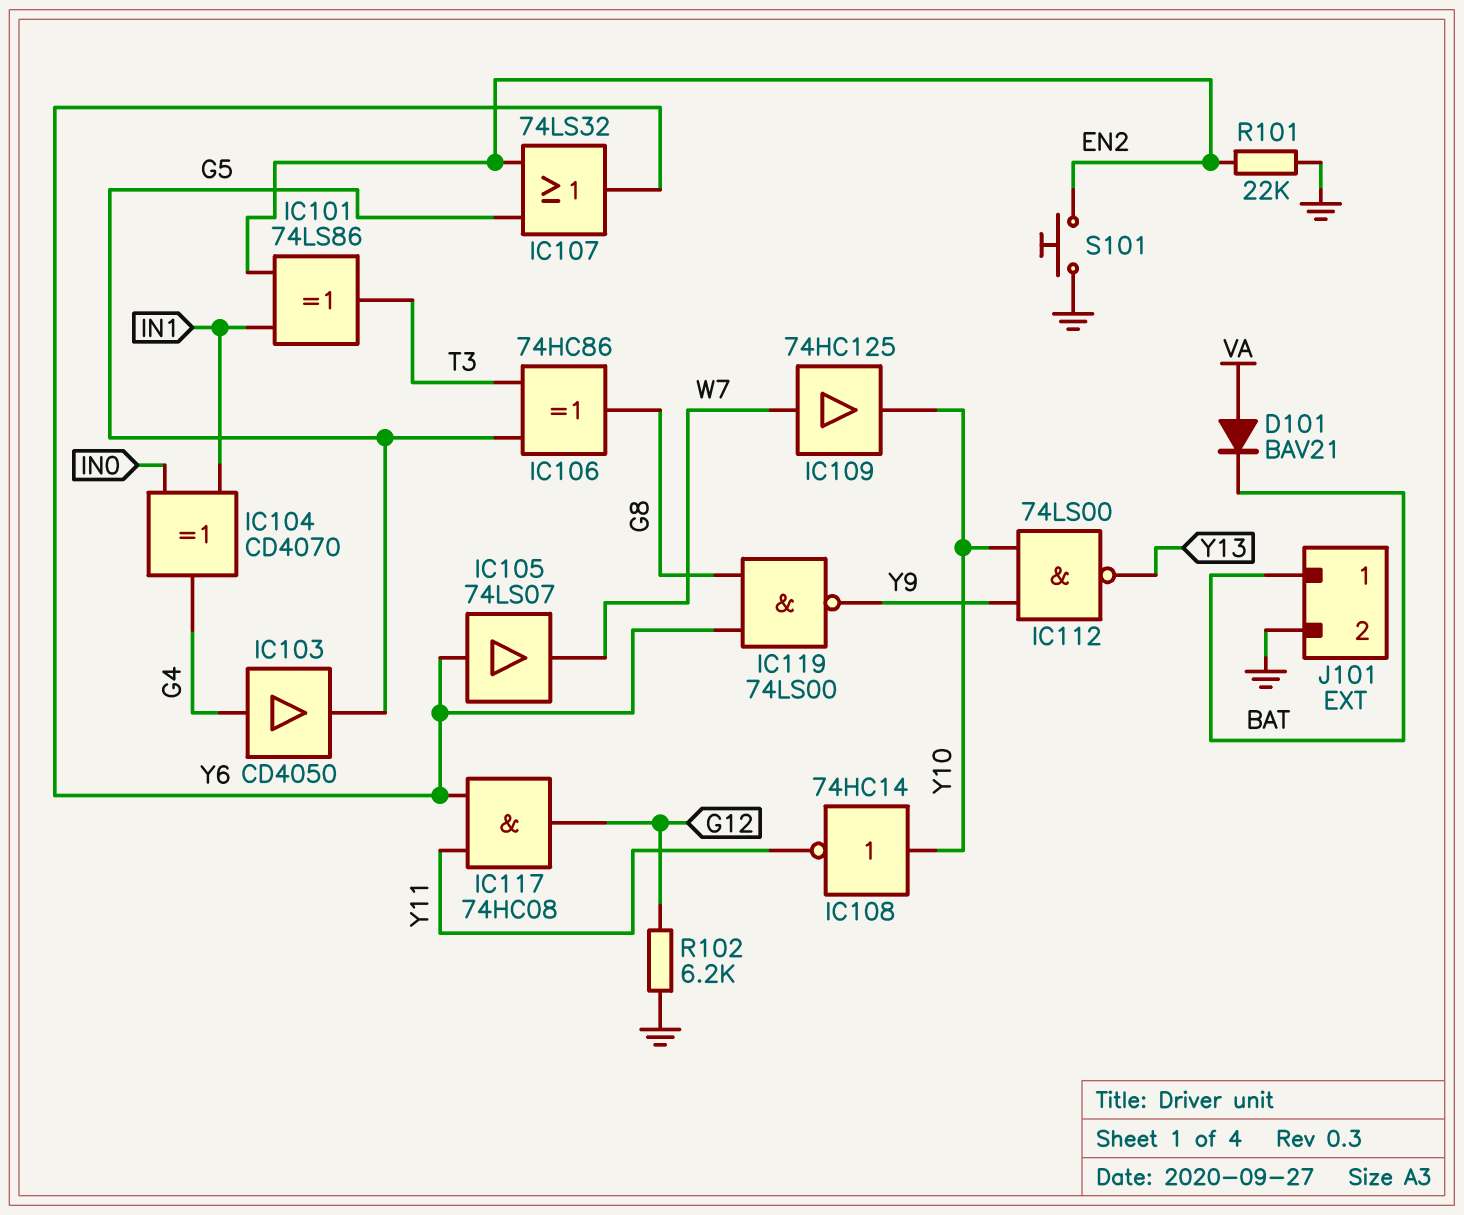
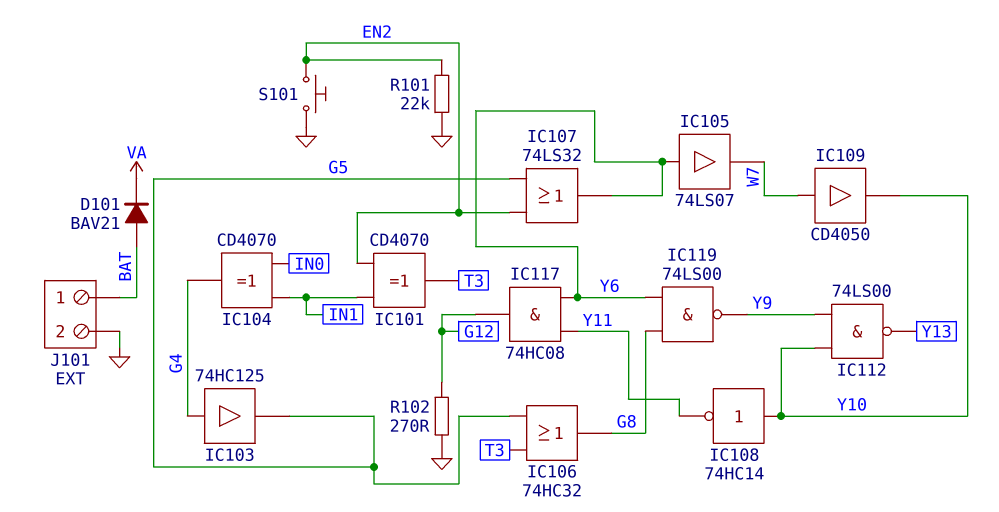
D101: diode BAV21 (A VA, K BAT) -> diode BAV21 (A BAT, K VA)
IC101: XOR 74LS86 (in EN2, in IN1, out T3) -> XOR CD4070 (in EN2, in IN1, out T3)
IC103: buffer CD4050 (in G4, out G5) -> buffer 74HC125 (in G4, out G5)
IC106: XOR 74HC86 (in G5, in T3, out G8) -> OR 74HC32 (in G5, in T3, out G8)
IC109: buffer 74HC125 (in W7, out Y10) -> buffer CD4050 (in W7, out Y10)
R102: 6.2k (G12, GND) -> 270 (G12, GND)

